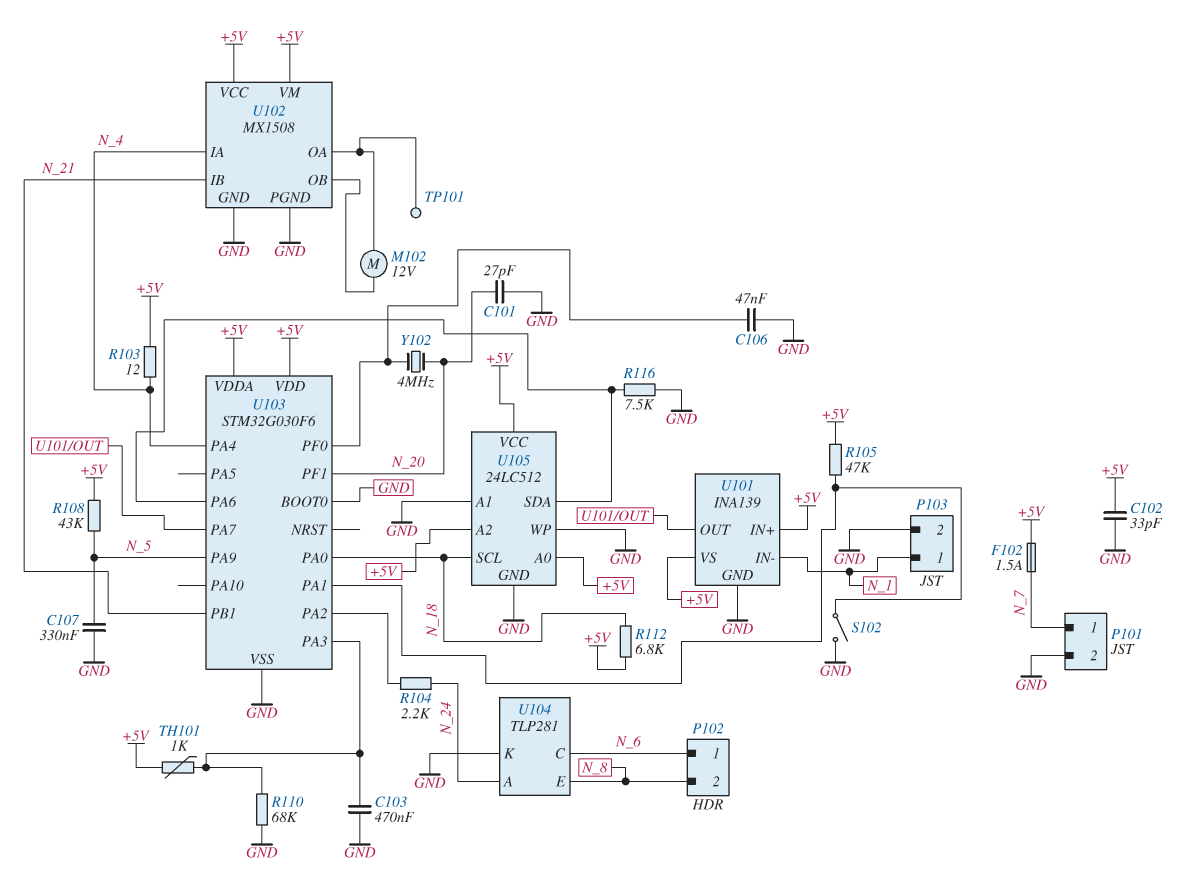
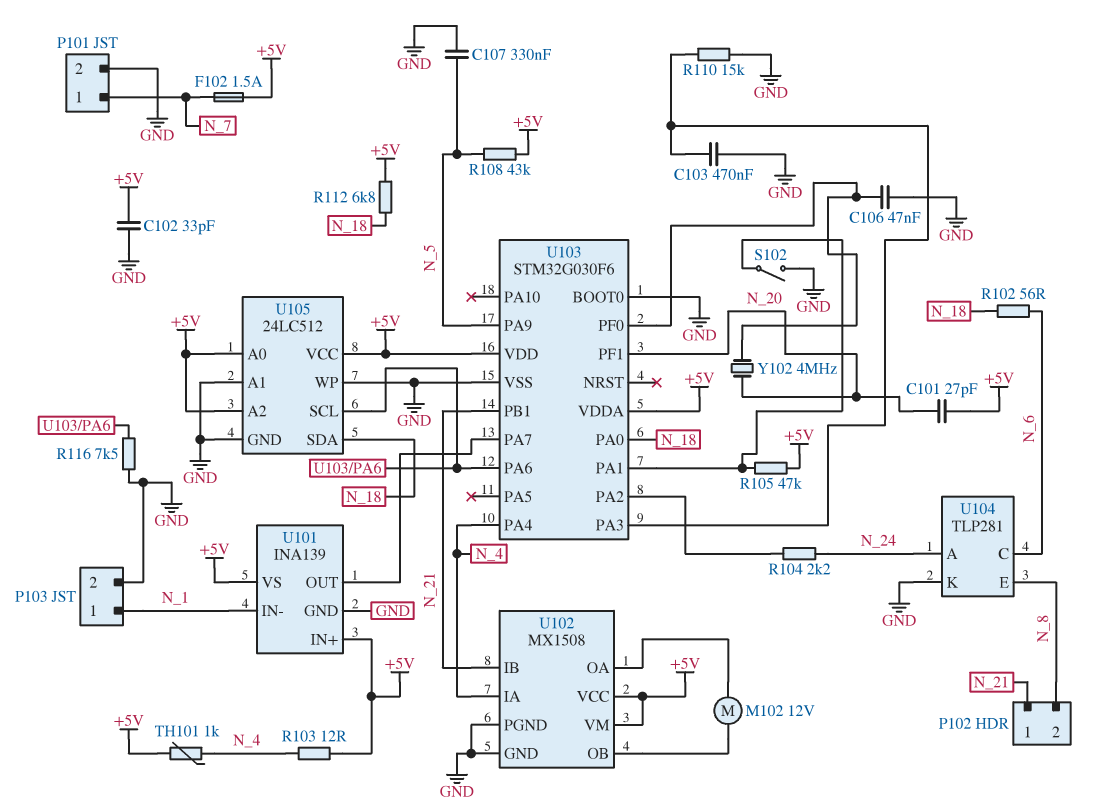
C101: 27pF (GND, N_20) -> 27pF (+5V, N_20)
P102 pin 1: N_6 -> N_21
R102: none -> 56 (N_6, N_18)
R110: 68k (GND, U103/PA3) -> 15k (GND, U103/PA3)
TH101: 1k (+5V, U103/PA3) -> 1k (+5V, N_4)
TP101: test point (U102/OA) -> none
U105 pin SCL: N_18 -> U103/PA6
U105 pin SDA: U103/PA6 -> N_18

